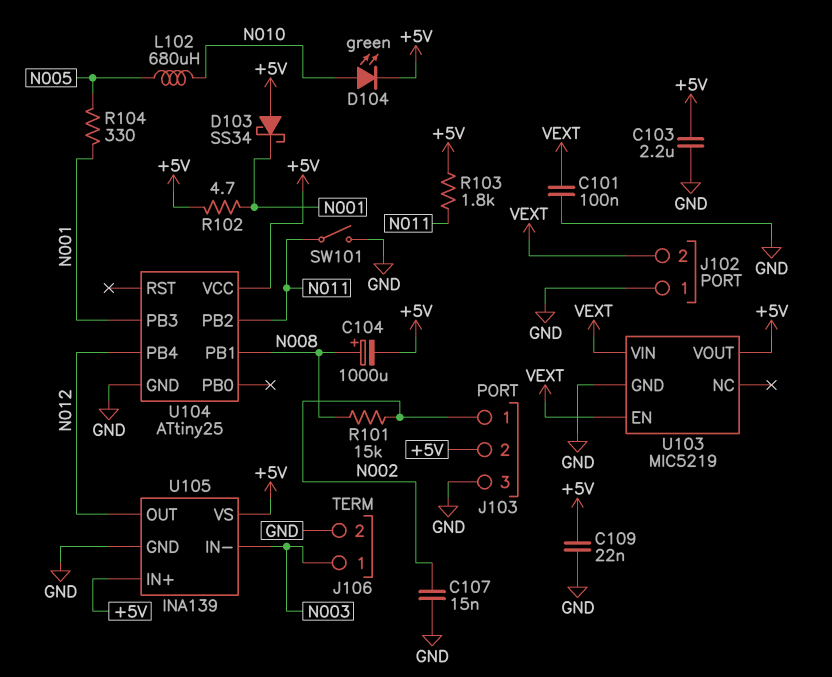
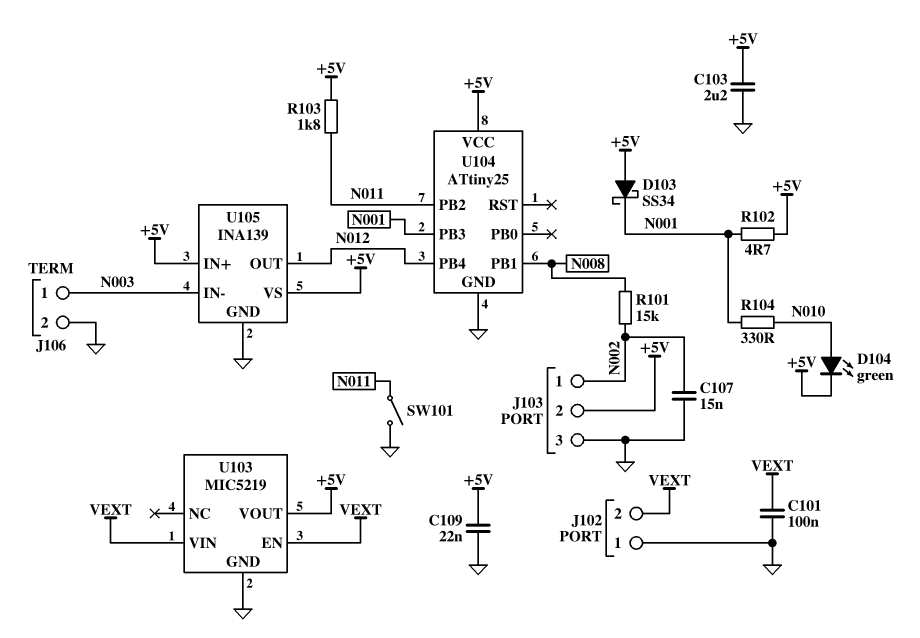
C104: 1000uF (plus N008, minus +5V) -> none
L102: 680uH (N005, N010) -> none
R104: 330 (N001, N005) -> 330 (N001, N010)

